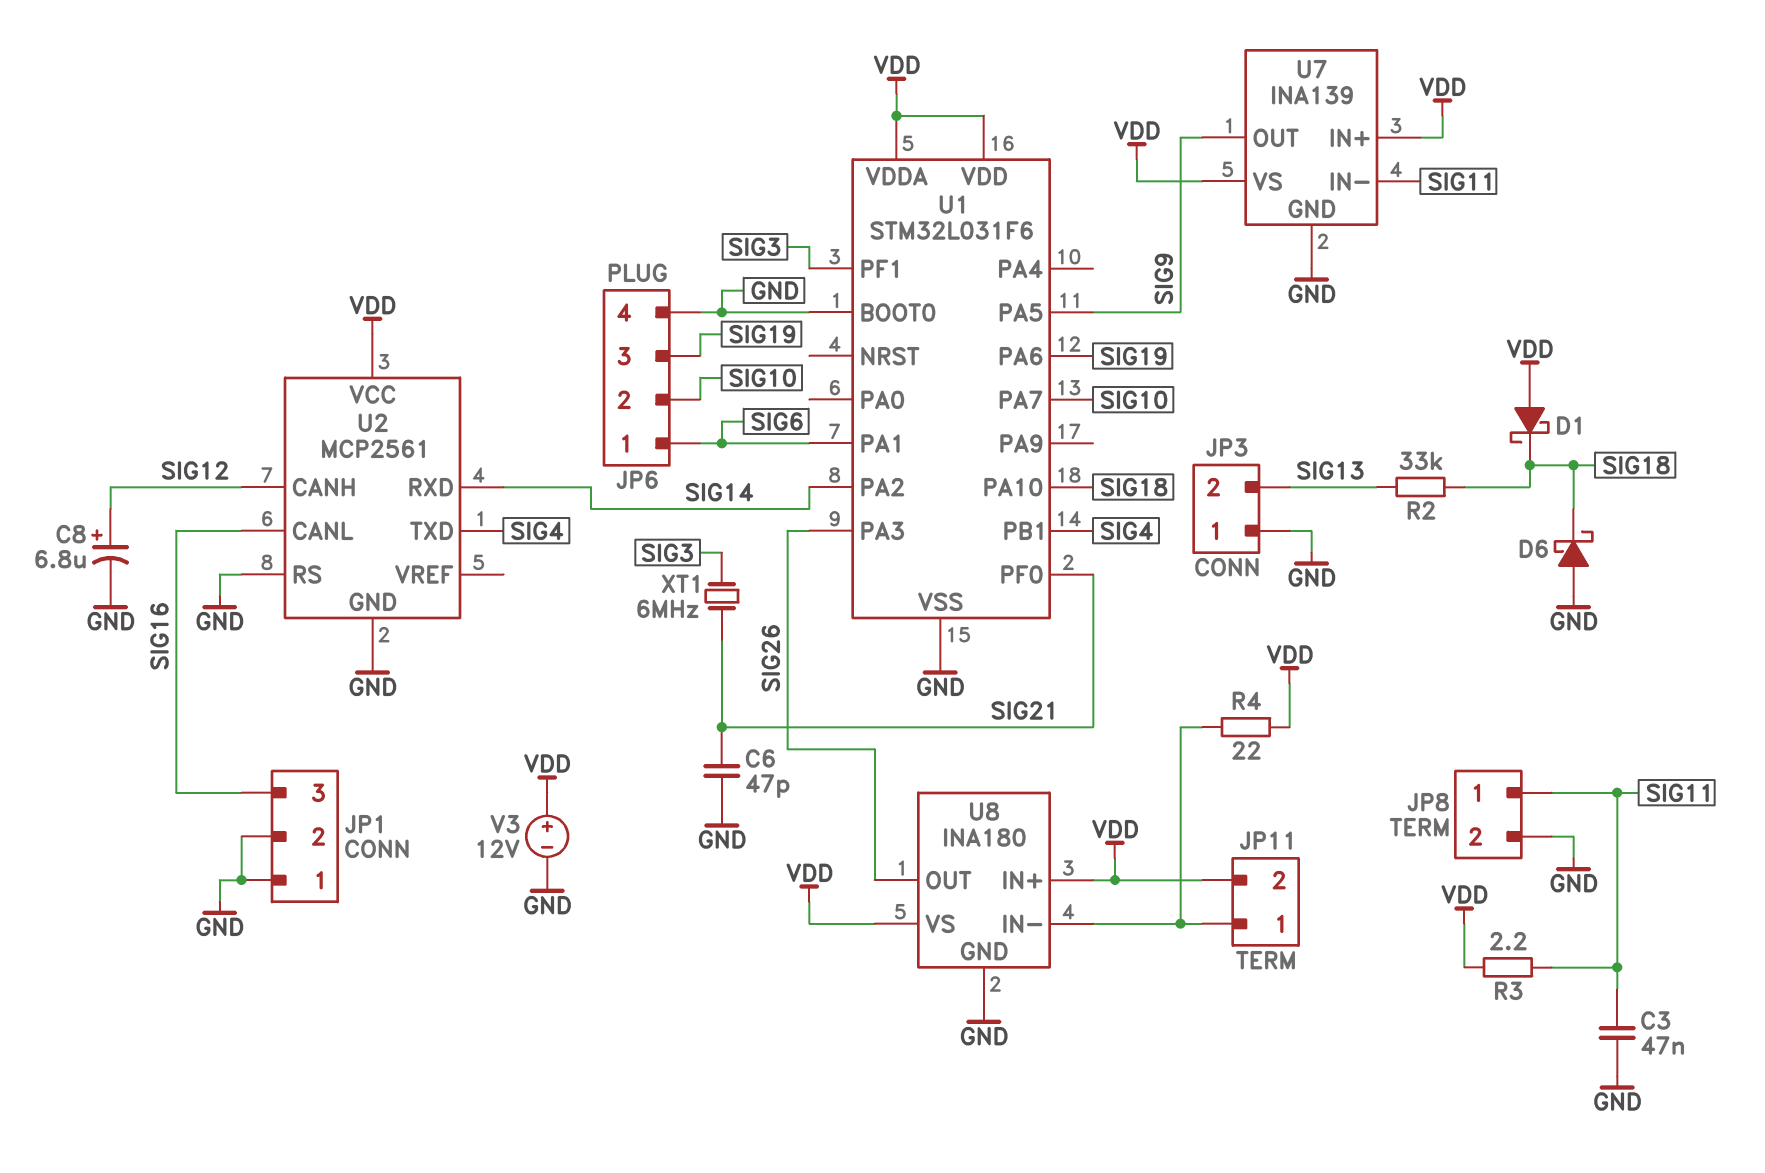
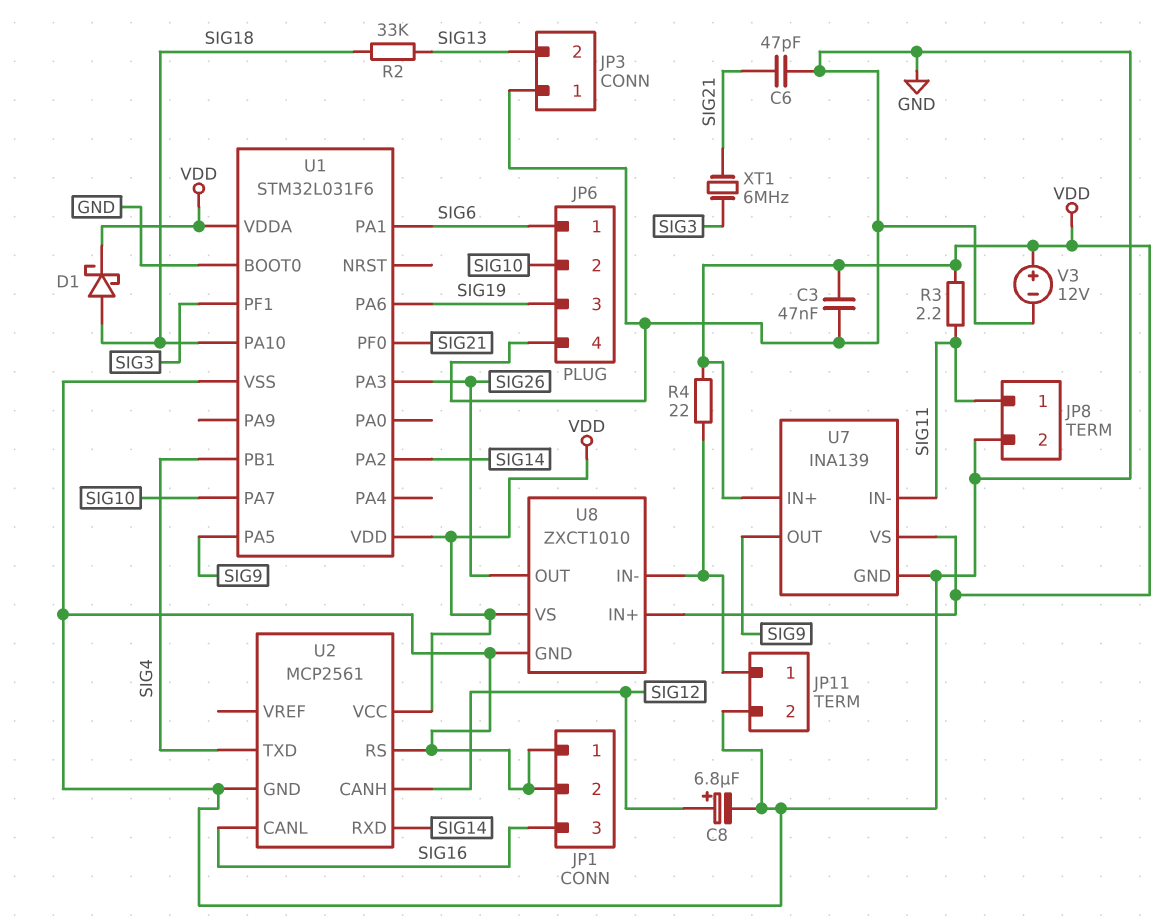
C3: 47nF (GND, SIG11) -> 47nF (GND, VDD)
D1: schottky (A VDD, K SIG18) -> schottky (A SIG18, K VDD)
D6: schottky (A GND, K SIG18) -> none
JP11 pin 2: VDD -> GND
U8: INA180 -> ZXCT1010

